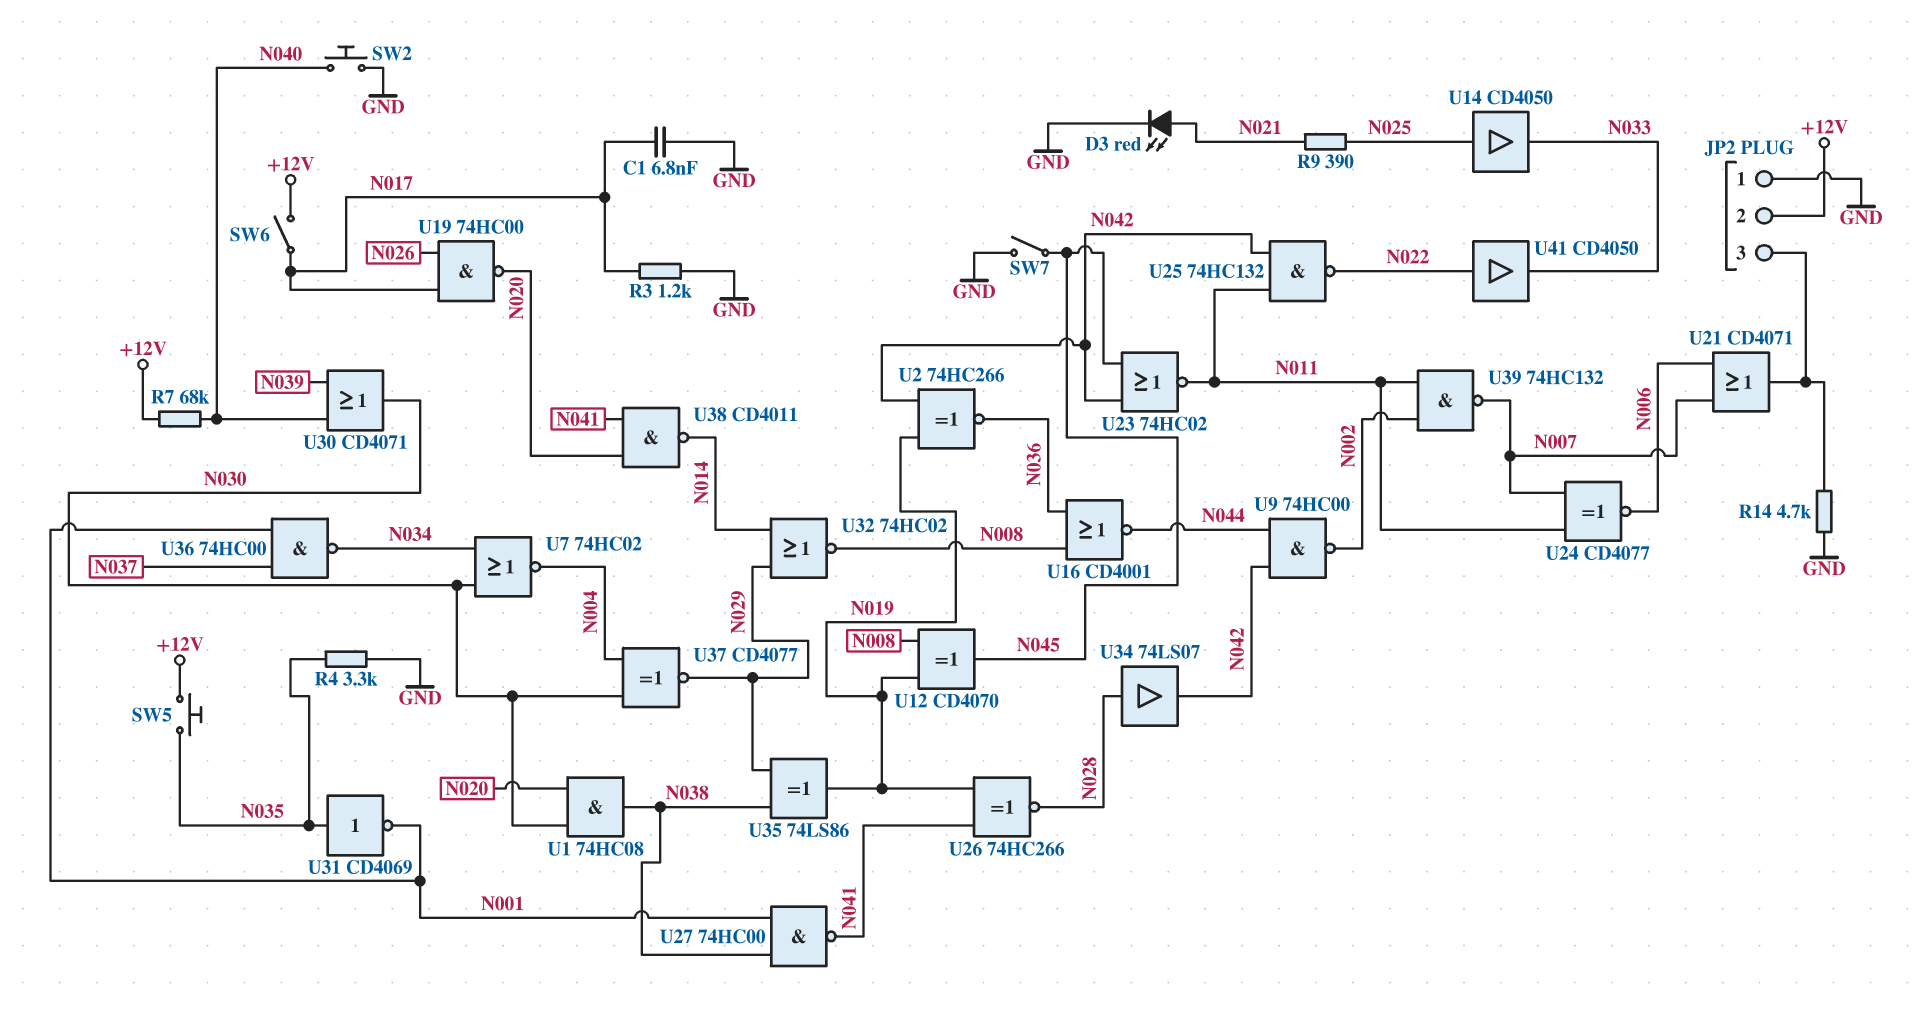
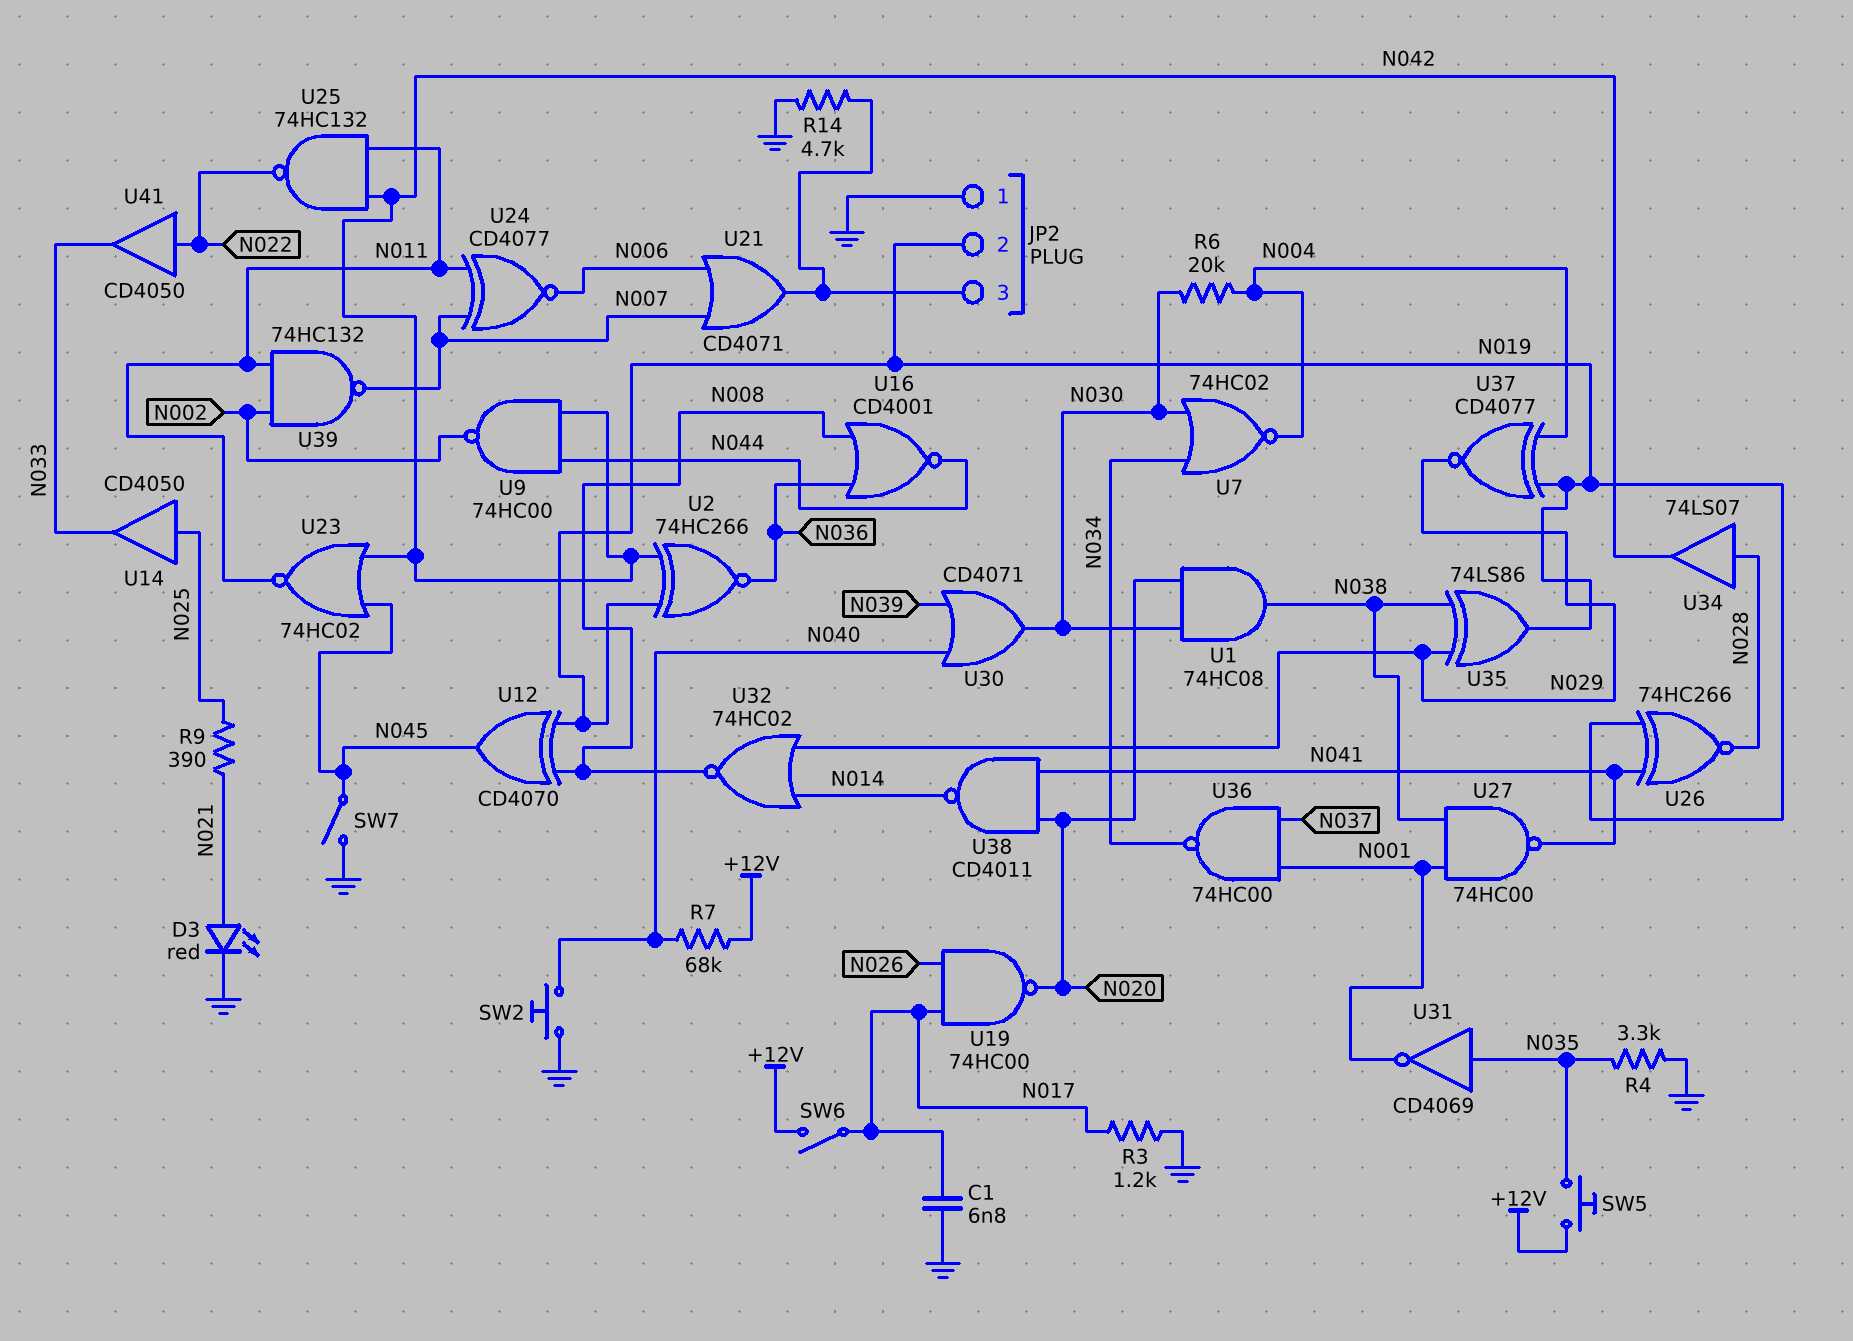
JP2 pin 2: +12V -> N019
R6: none -> 20k (N004, N030)
U37: XNOR CD4077 (in N004, in N030, out N029) -> XNOR CD4077 (in N004, in N019, out N029)

